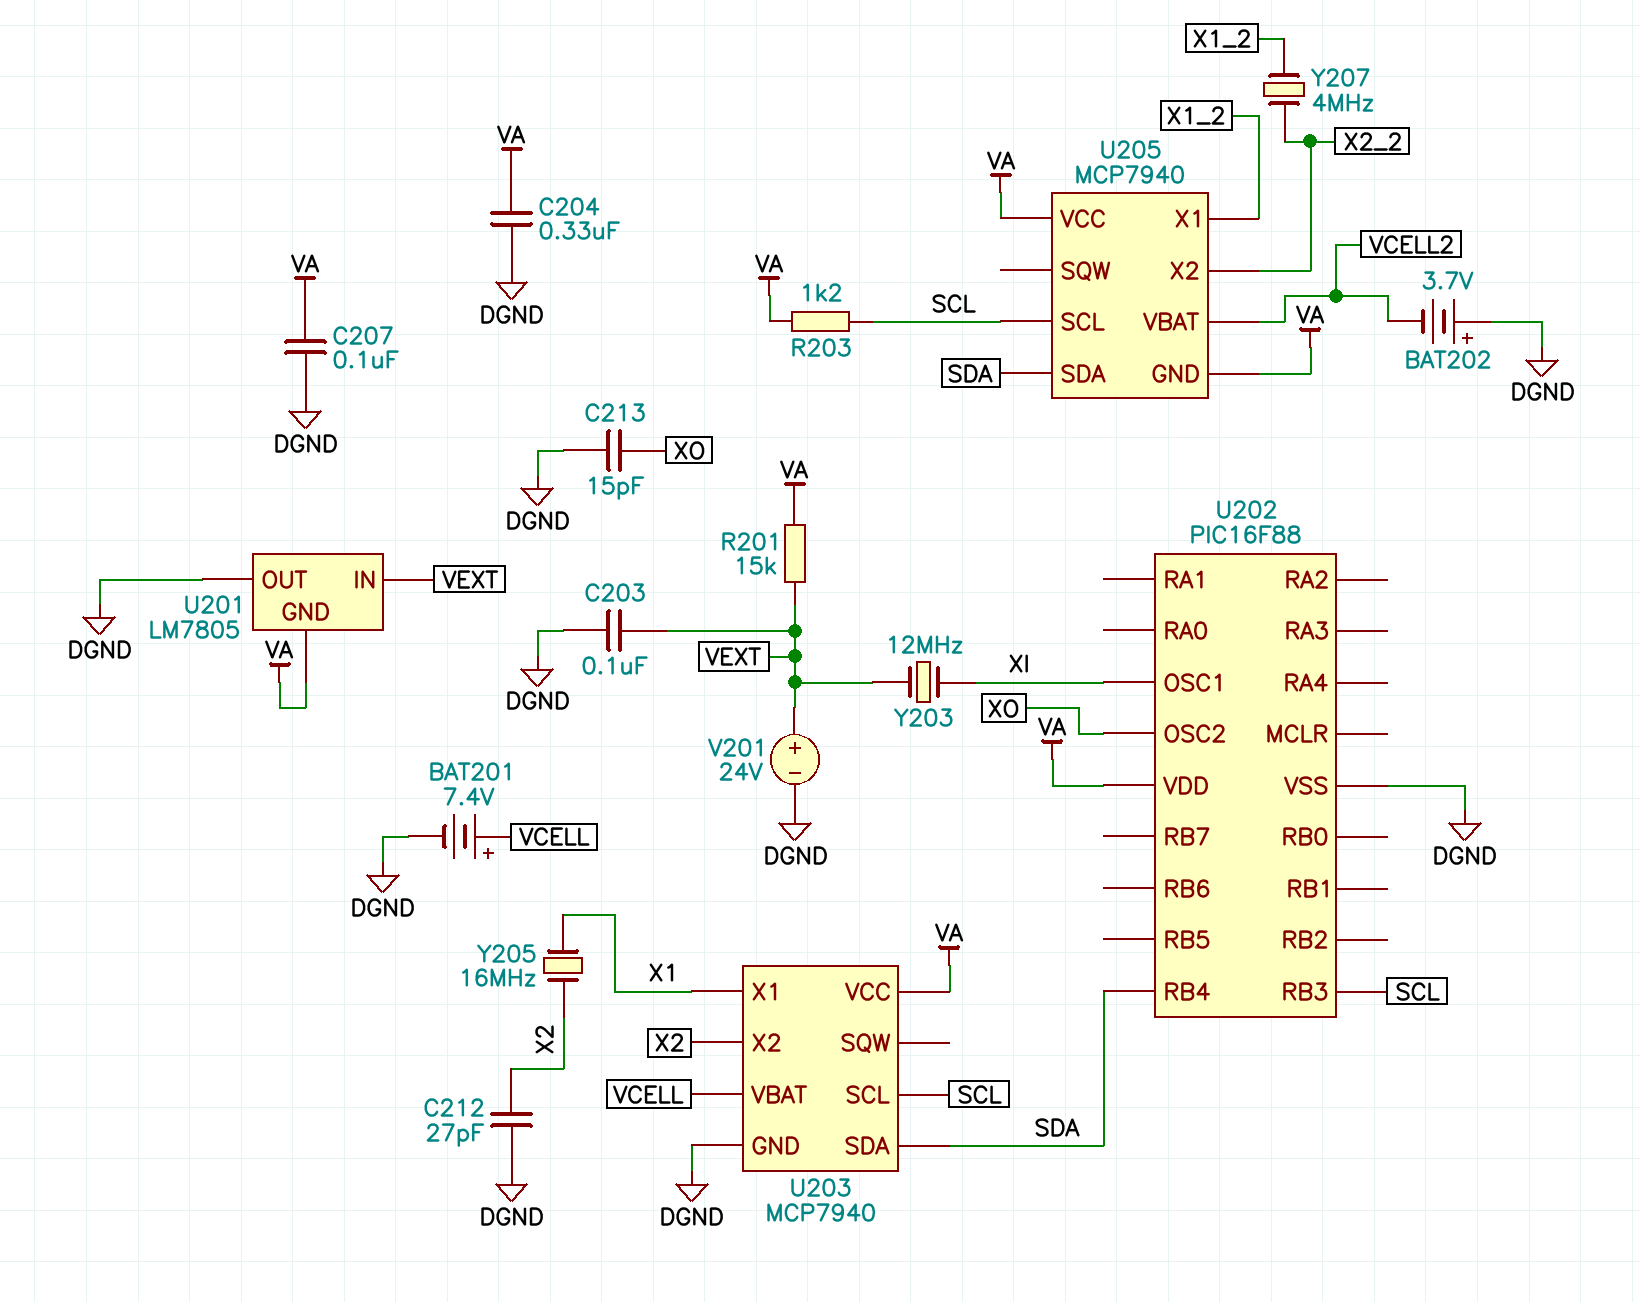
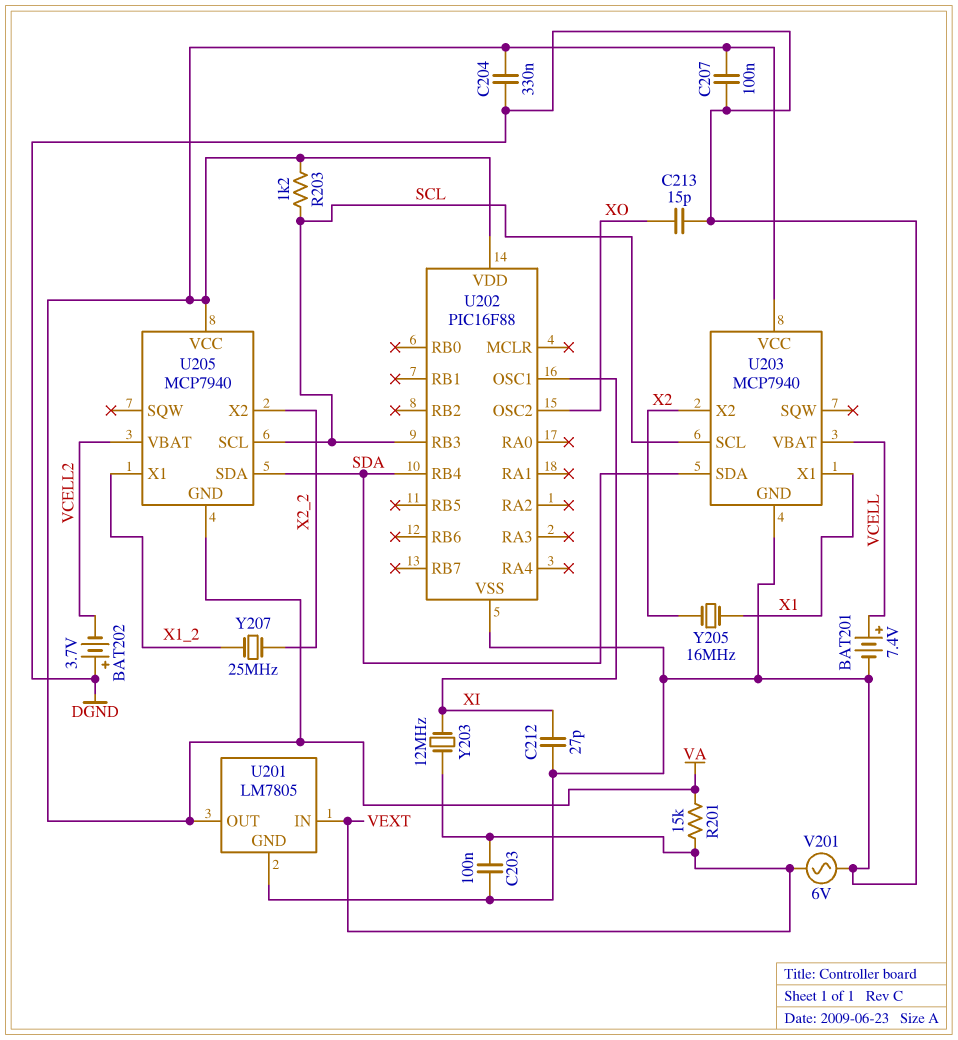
C212: 27pF (DGND, X2) -> 27pF (DGND, XI)
U201 pin GND: VA -> DGND
U201 pin OUT: DGND -> VA
V201: 24V (plus VEXT, minus DGND) -> AC 6V (DGND, VEXT)
Y207: 4MHz (X1_2, X2_2) -> 25MHz (X1_2, X2_2)

